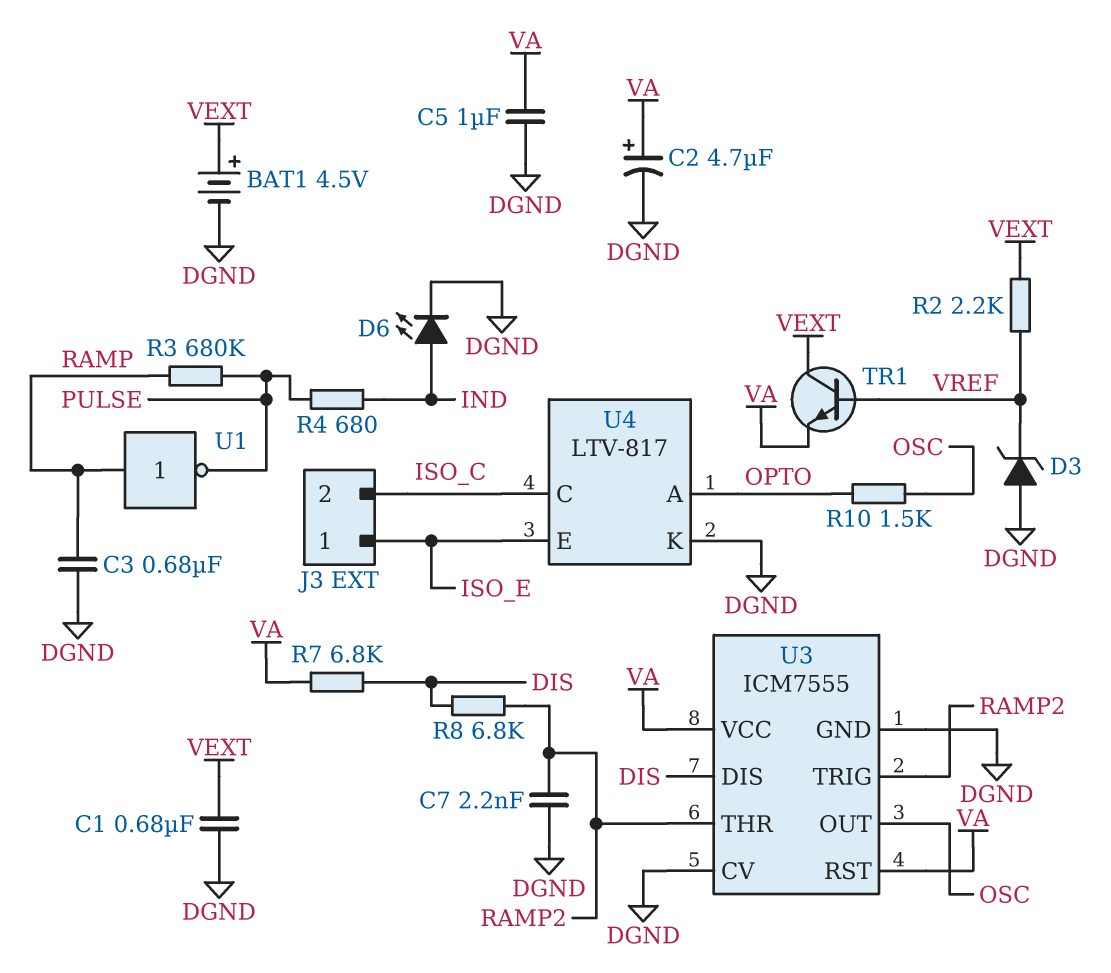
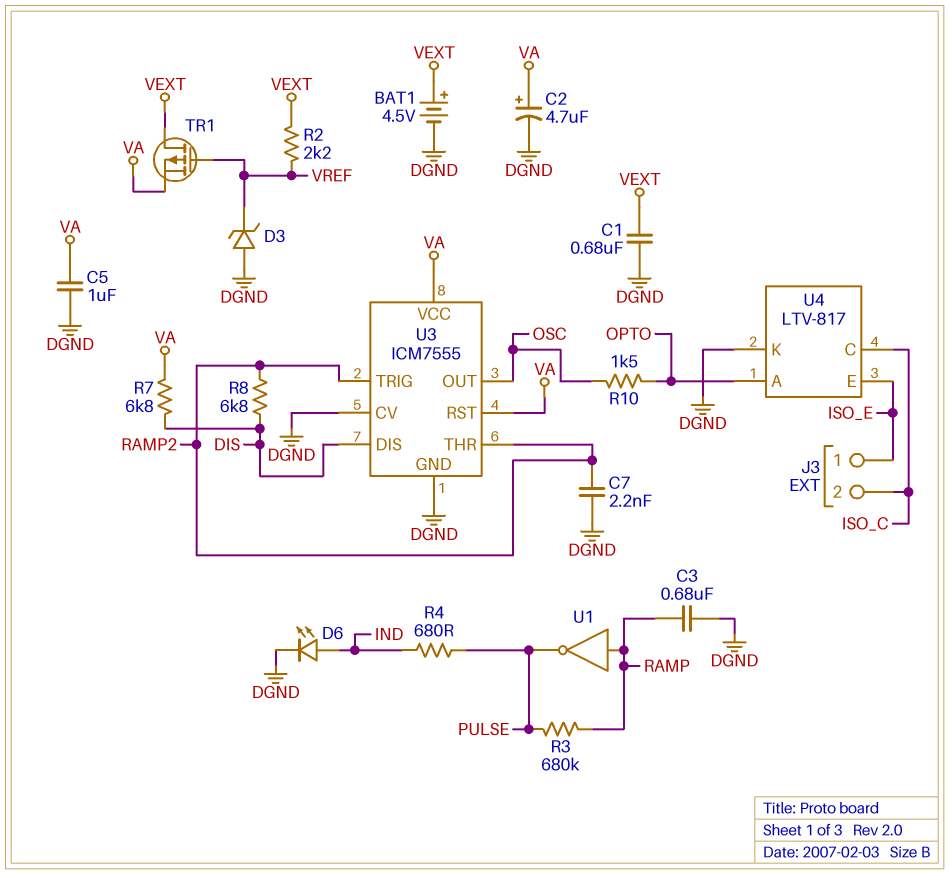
TR1: NPN (B VREF, C VEXT, E VA) -> PMOS (G VREF, D VEXT, S VA)

